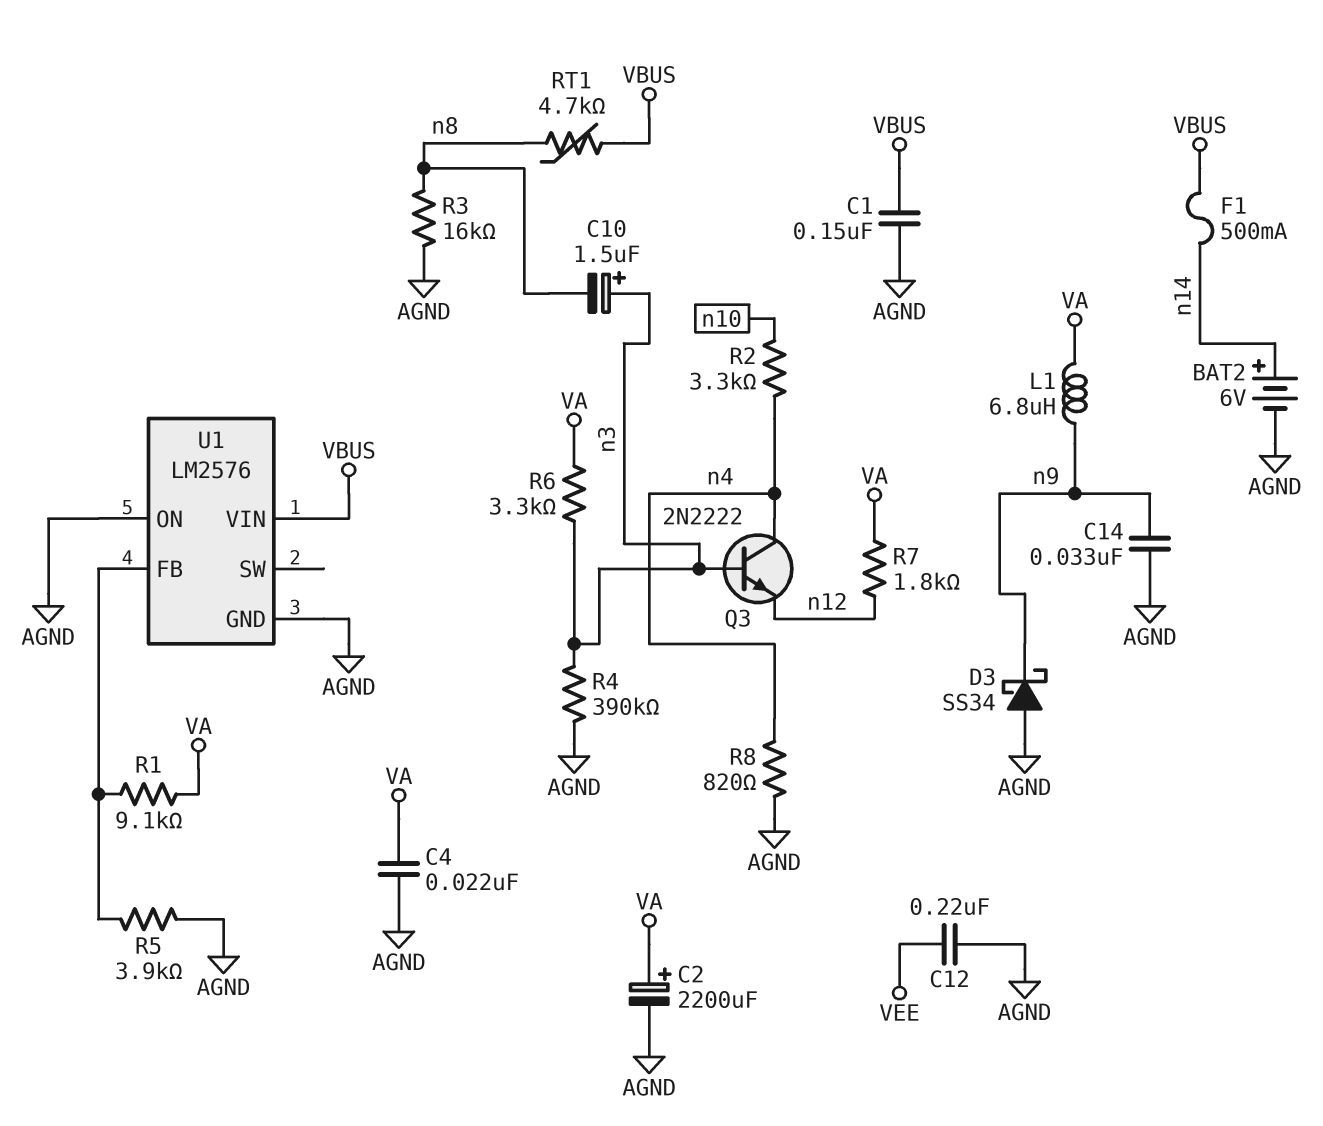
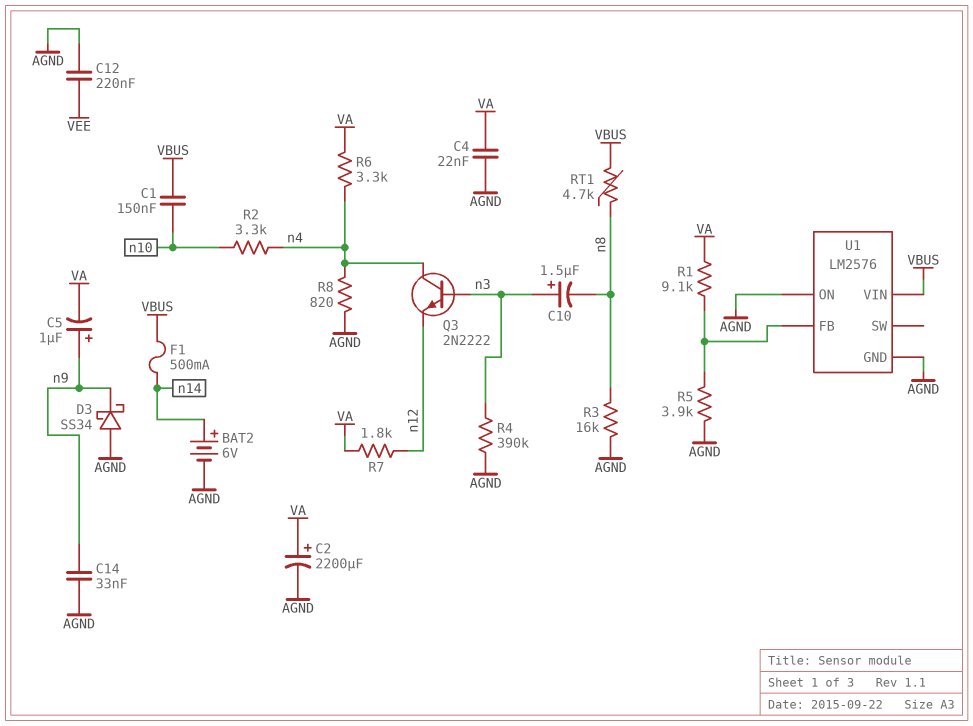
C1: 150nF (AGND, VBUS) -> 150nF (VBUS, n10)
C5: none -> 1uF (plus n9, minus VA)
L1: 6.8uH (VA, n9) -> none
R6: 3.3k (VA, n3) -> 3.3k (VA, n4)

